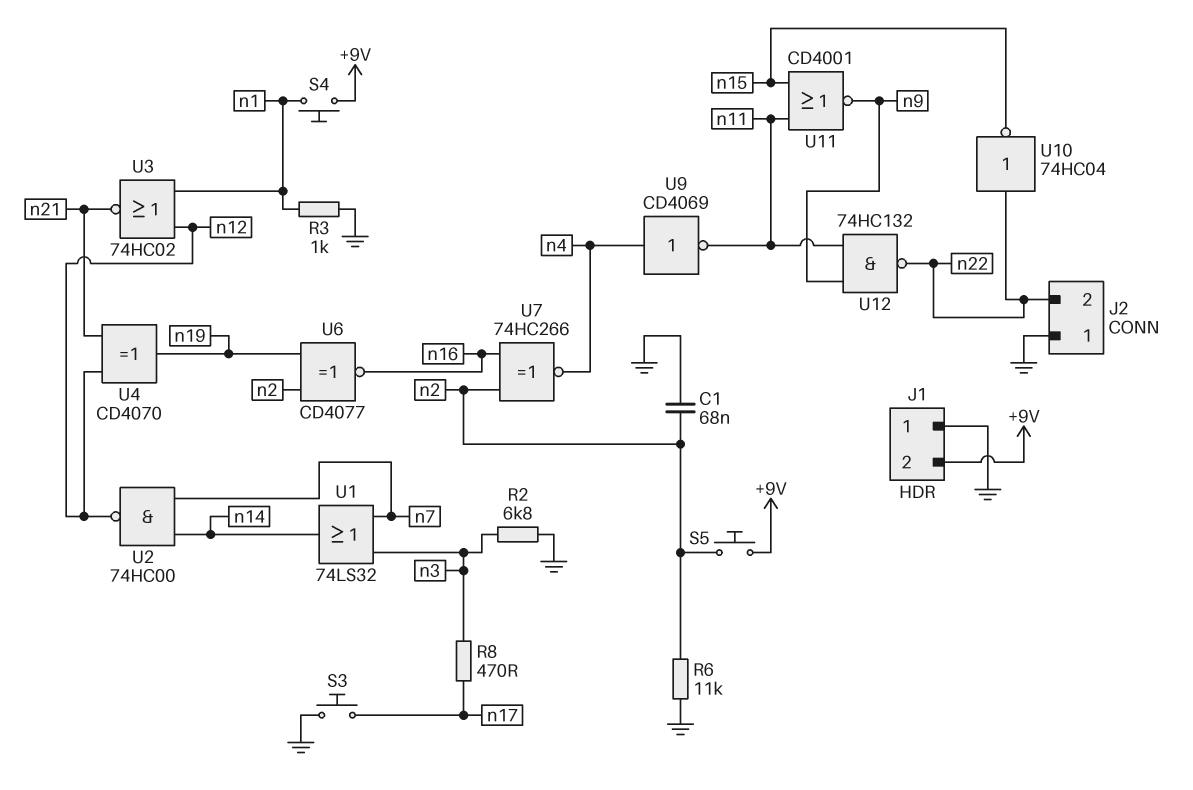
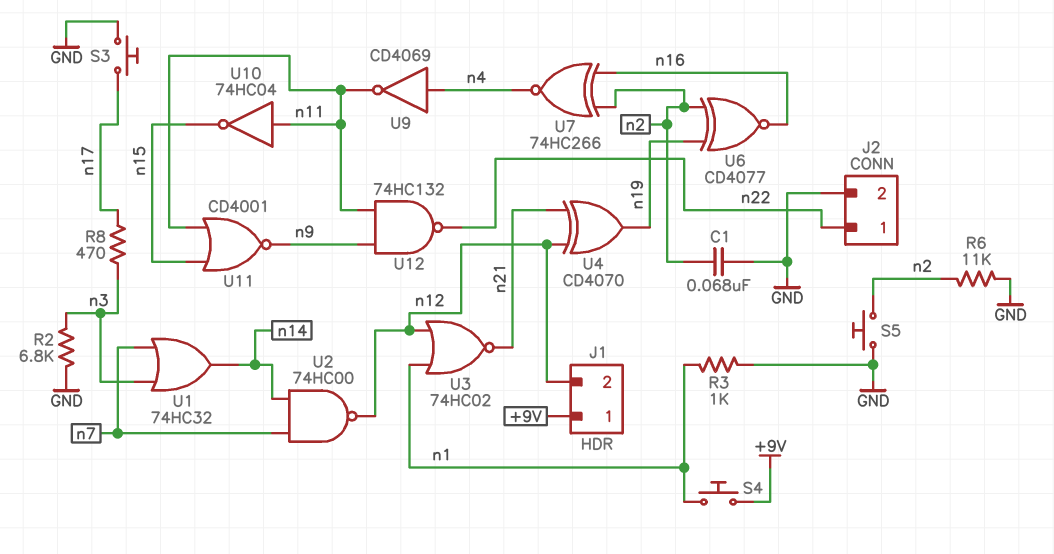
J1 pin 1: GND -> +9V
J1 pin 2: +9V -> n12
J2 pin 1: GND -> n22
J2 pin 2: n22 -> GND
S5: button (+9V, n2) -> button (GND, n2)
U1: OR 74LS32 (in n3, in n7, out n14) -> OR 74HC32 (in n3, in n7, out n14)
U10: NOT 74HC04 (in n22, out n15) -> NOT 74HC04 (in n11, out n15)

